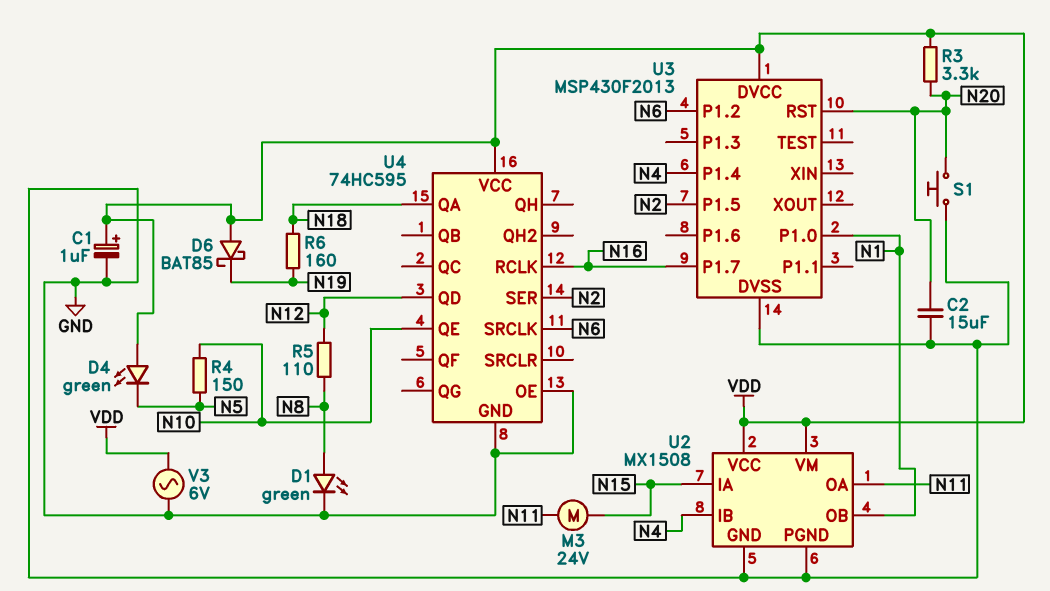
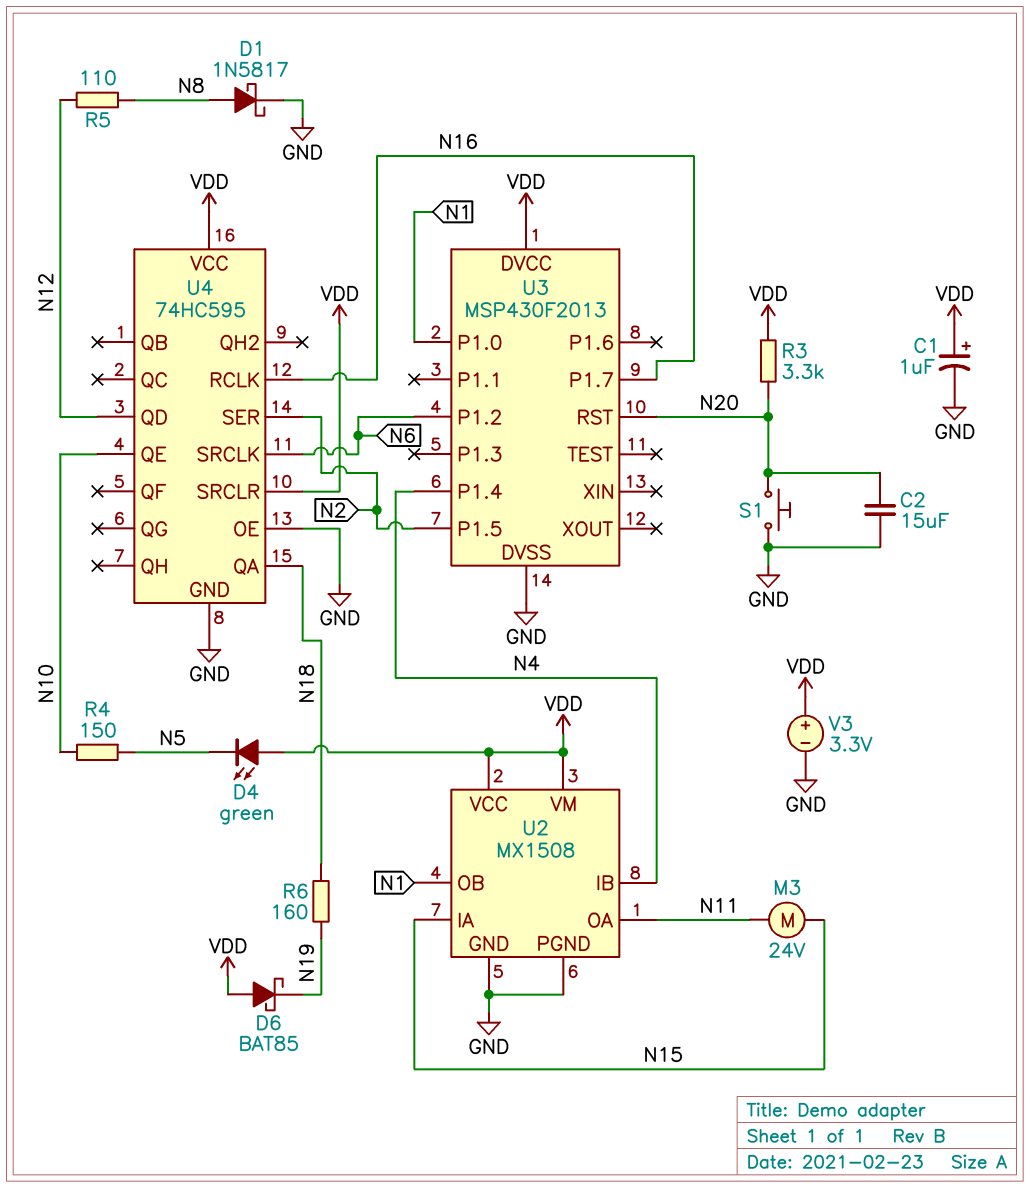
D1: LED green (A N8, K GND) -> schottky 1N5817 (A N8, K GND)
U4 pin SRCLR: none -> VDD
V3: AC 6V (GND, VDD) -> 3.3V (plus VDD, minus GND)

